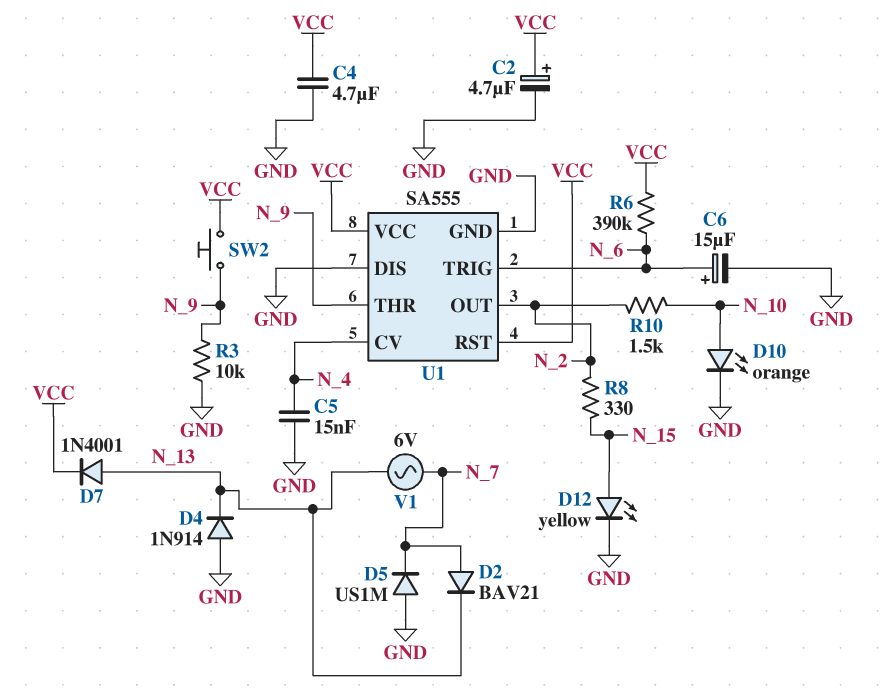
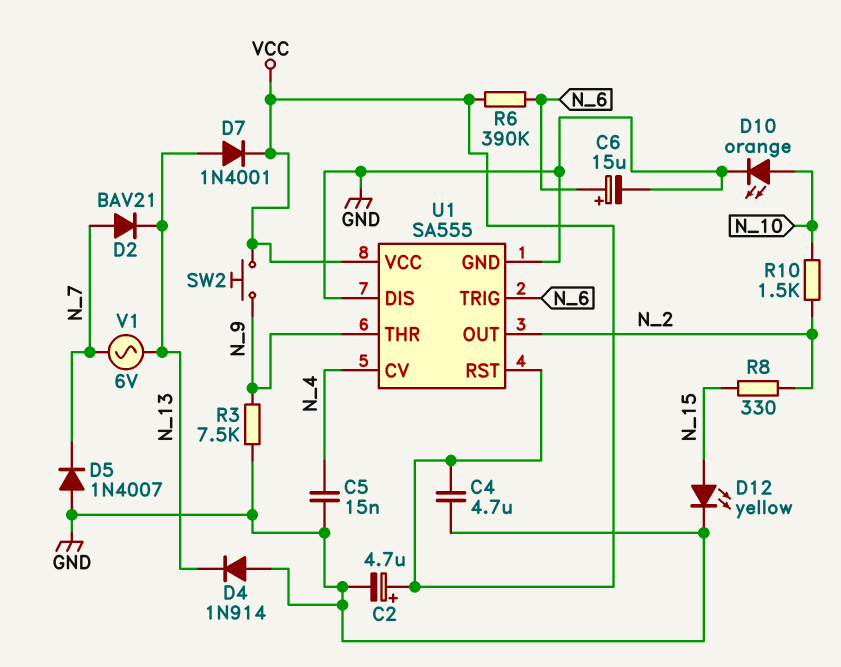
D5: diode US1M (A GND, K N_7) -> diode 1N4007 (A GND, K N_7)
R3: 10k (GND, N_9) -> 7.5k (GND, N_9)

